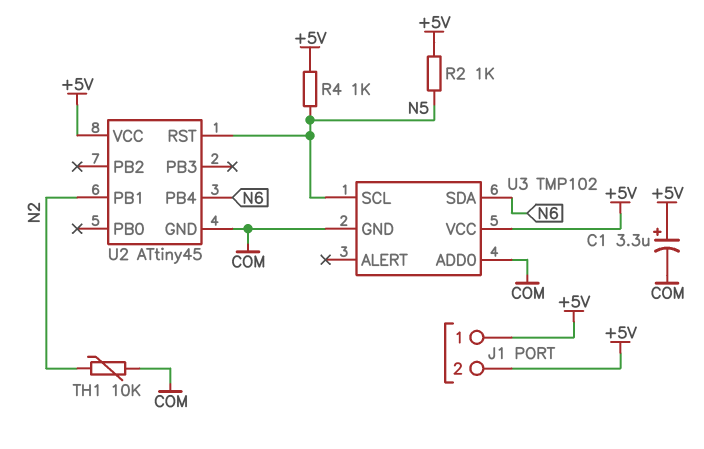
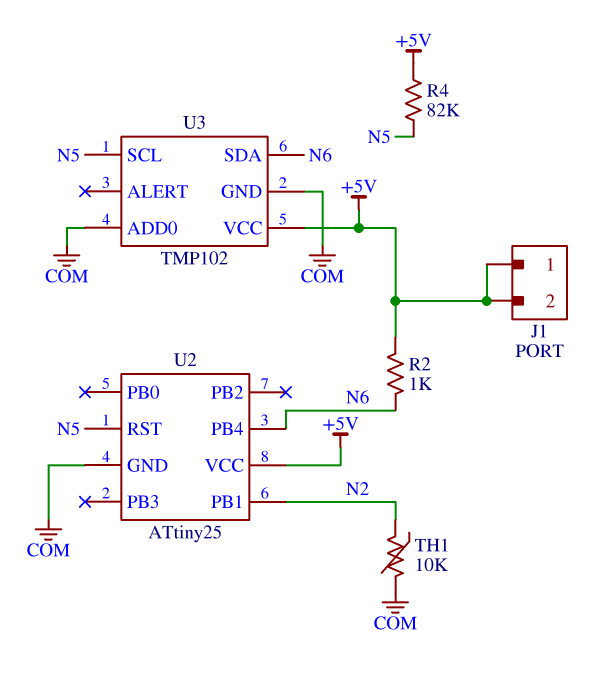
C1: 3.3uF (plus +5V, minus COM) -> none
R2: 1k (+5V, N5) -> 1k (+5V, N6)
R4: 1k (+5V, N5) -> 82k (+5V, N5)
U2: ATtiny45 -> ATtiny25

